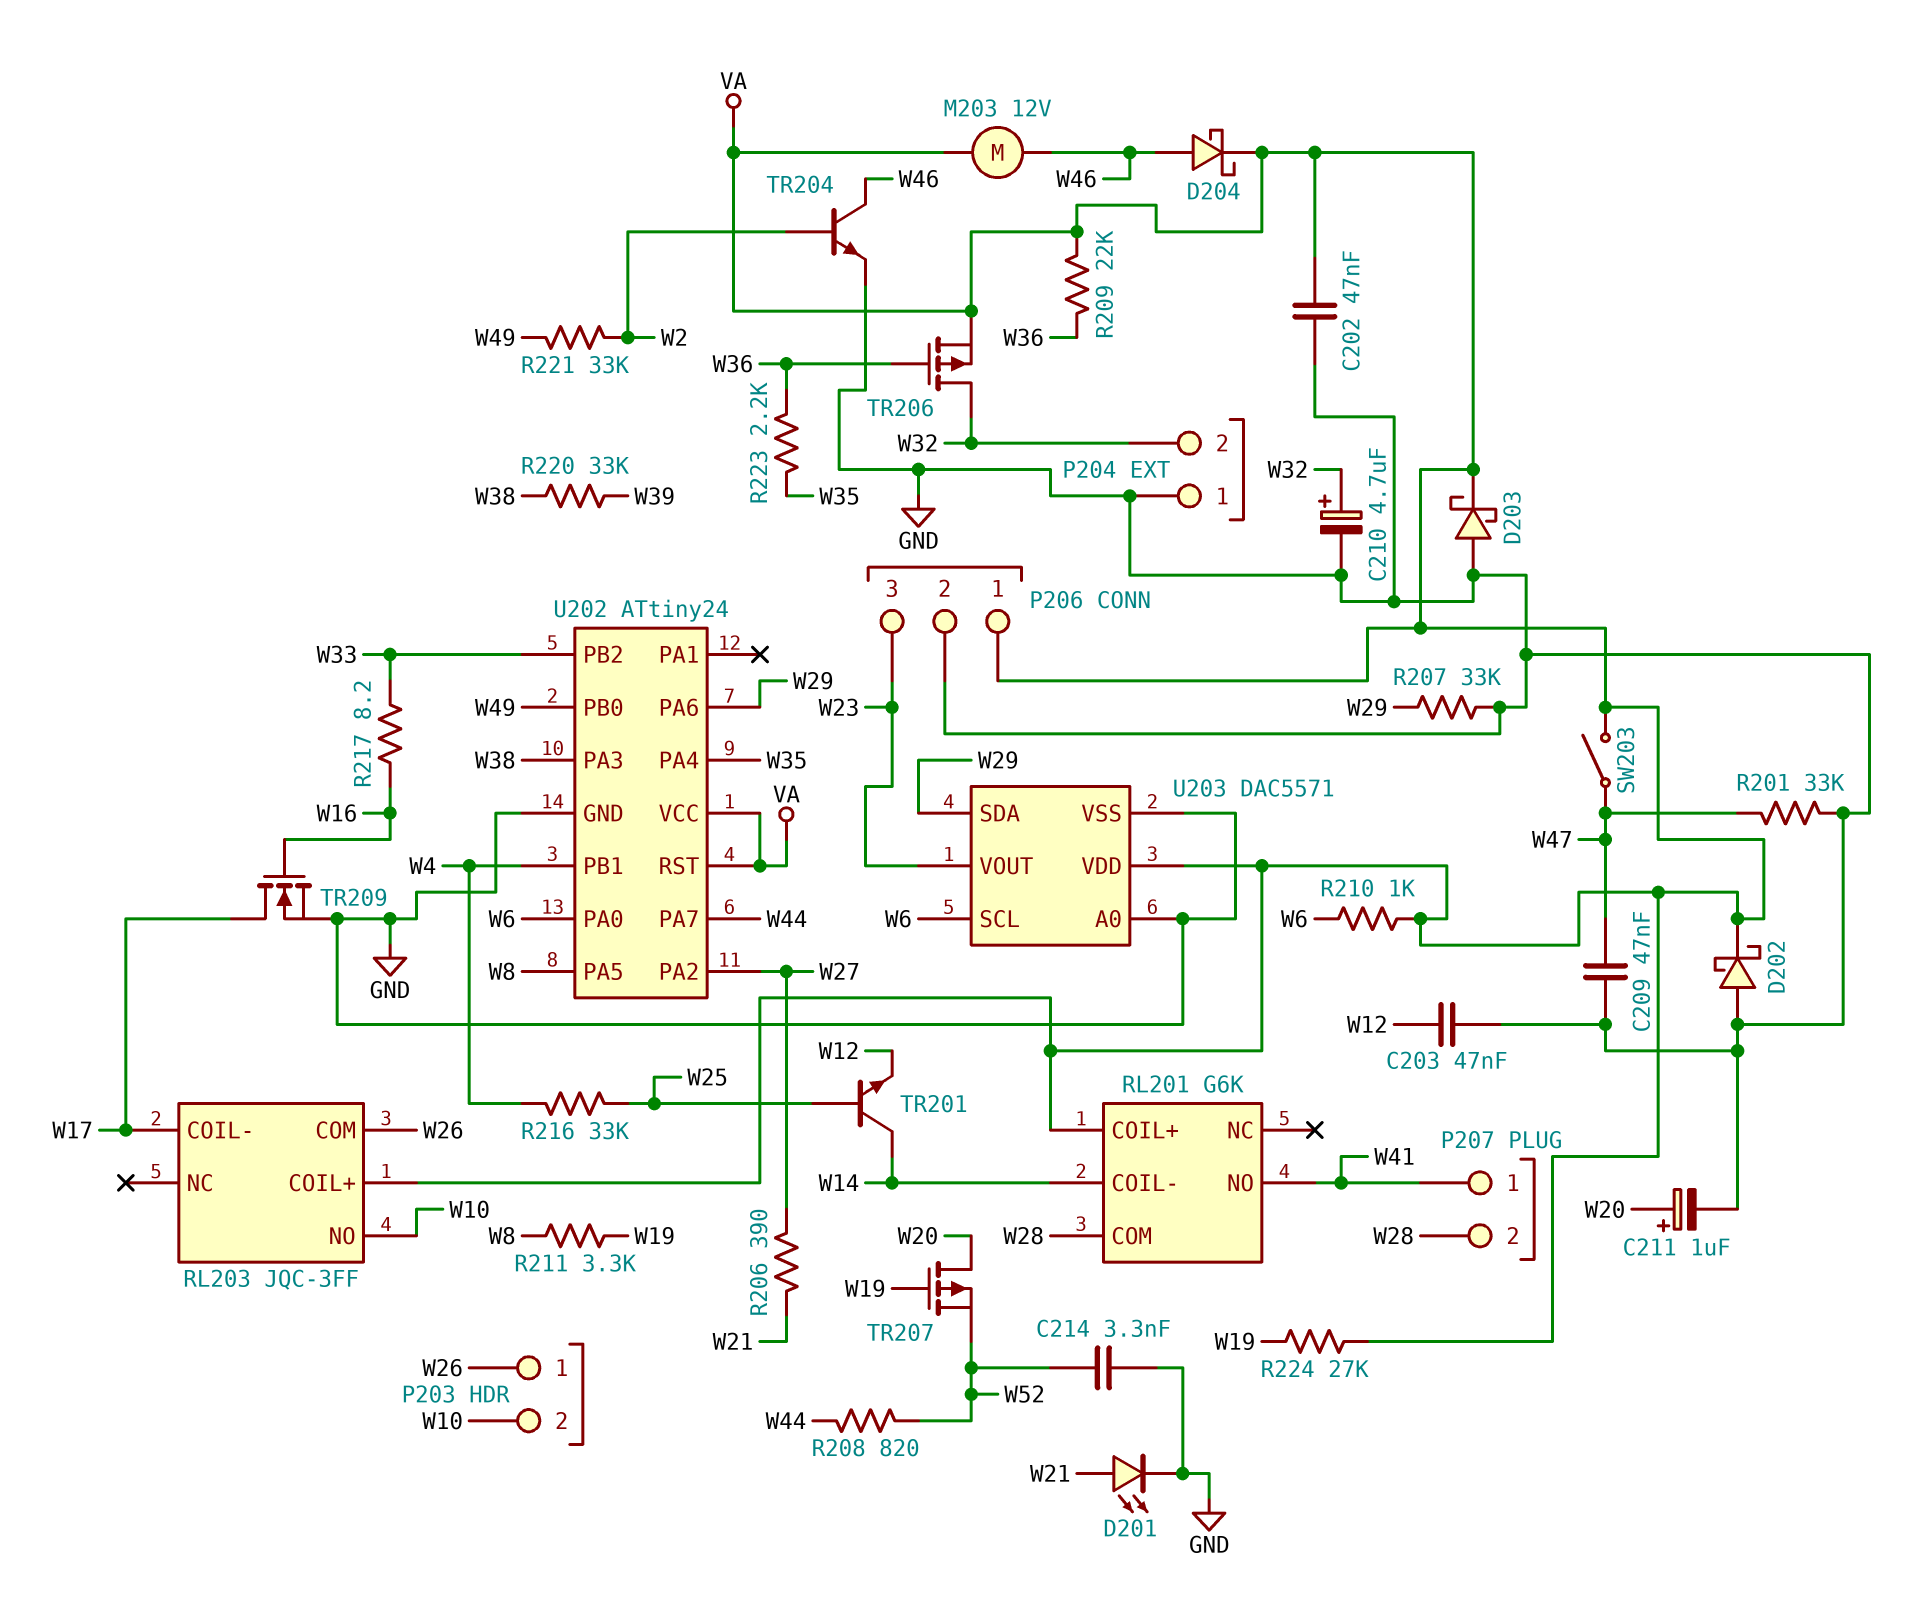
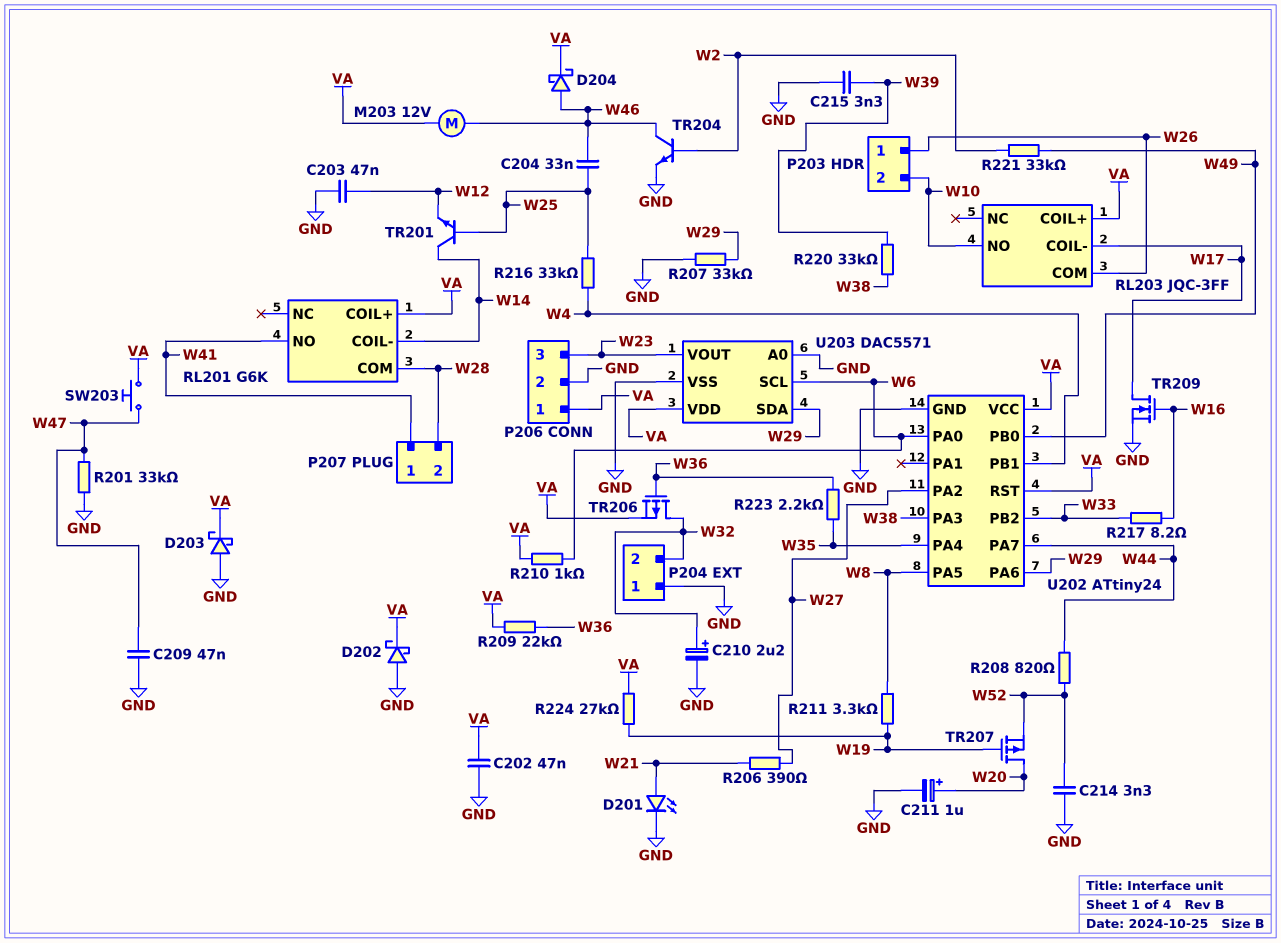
C204: none -> 33nF (W25, W46)
C210: 4.7uF (plus W32, minus GND) -> 2.2uF (plus W32, minus GND)
C215: none -> 3.3nF (GND, W39)
SW203: switch (VA, W47) -> button (VA, W47)

